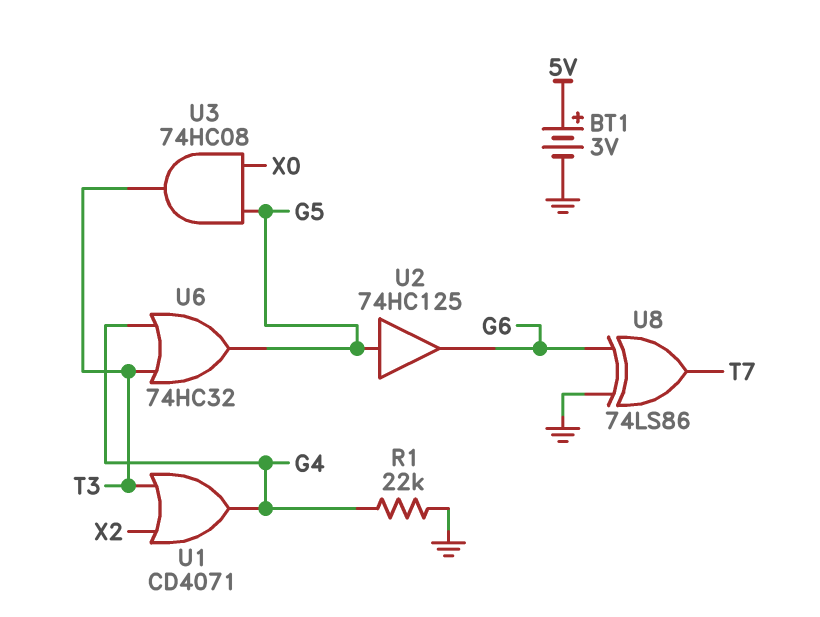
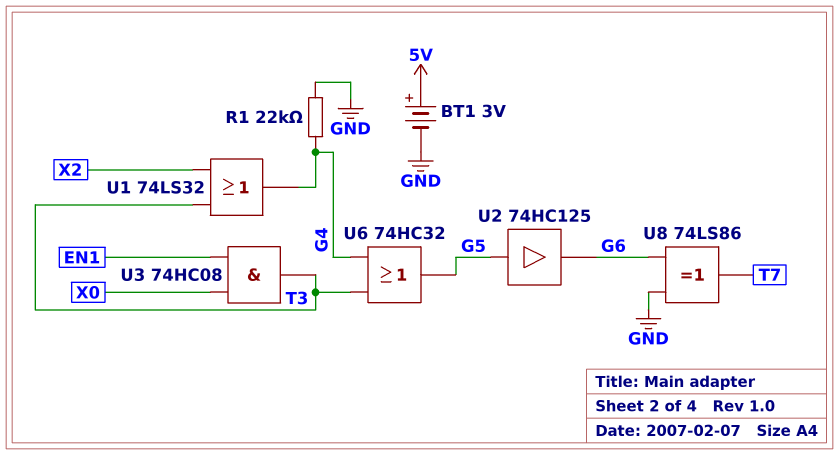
U1: OR CD4071 (in T3, in X2, out G4) -> OR 74LS32 (in T3, in X2, out G4)
U3: AND 74HC08 (in G5, in X0, out T3) -> AND 74HC08 (in EN1, in X0, out T3)

